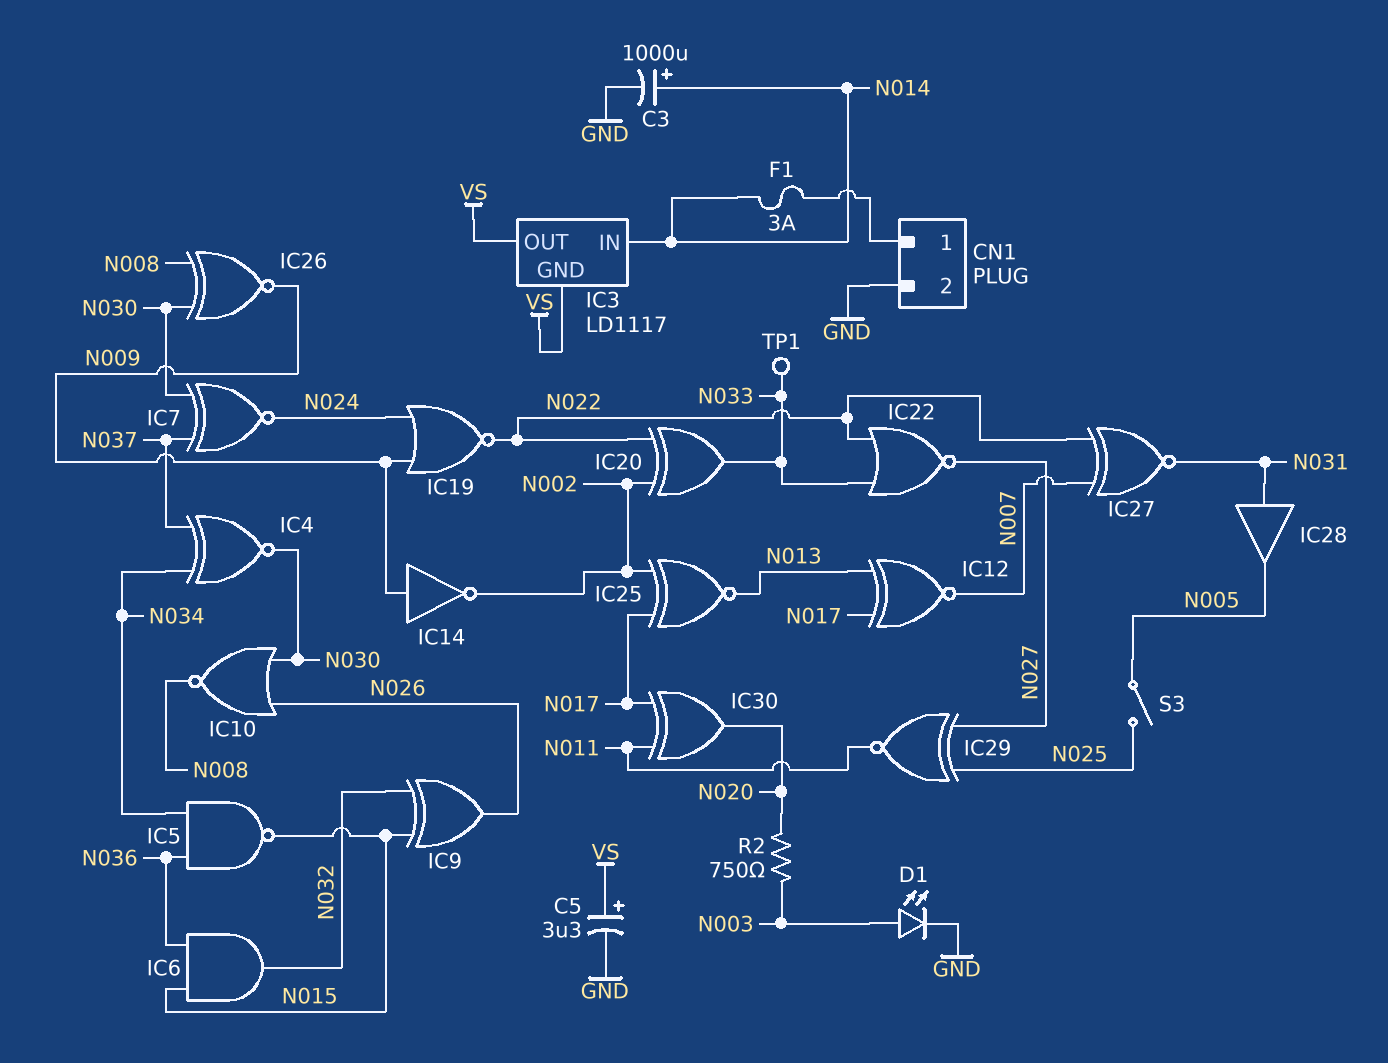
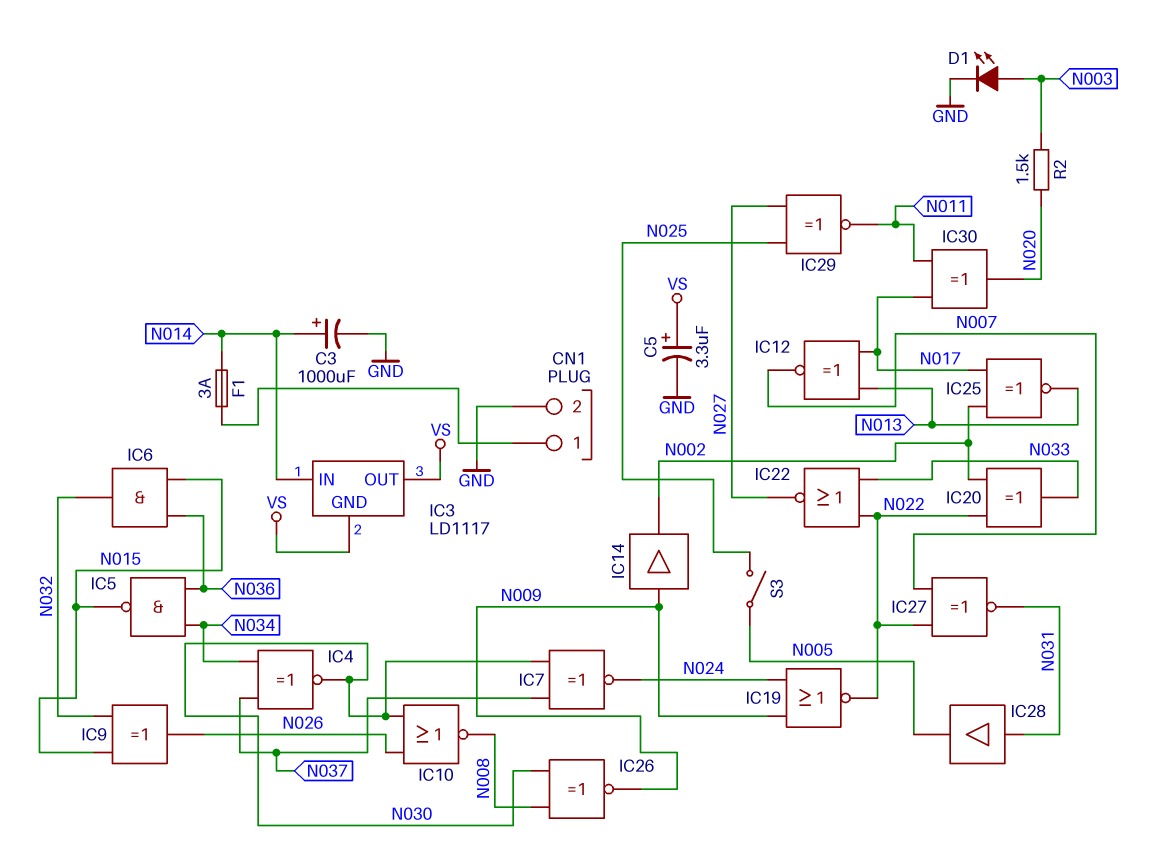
IC14: NOT (in N009, out N002) -> buffer (in N009, out N002)
R2: 750 (N003, N020) -> 1.5k (N003, N020)
TP1: test point (N033) -> none

